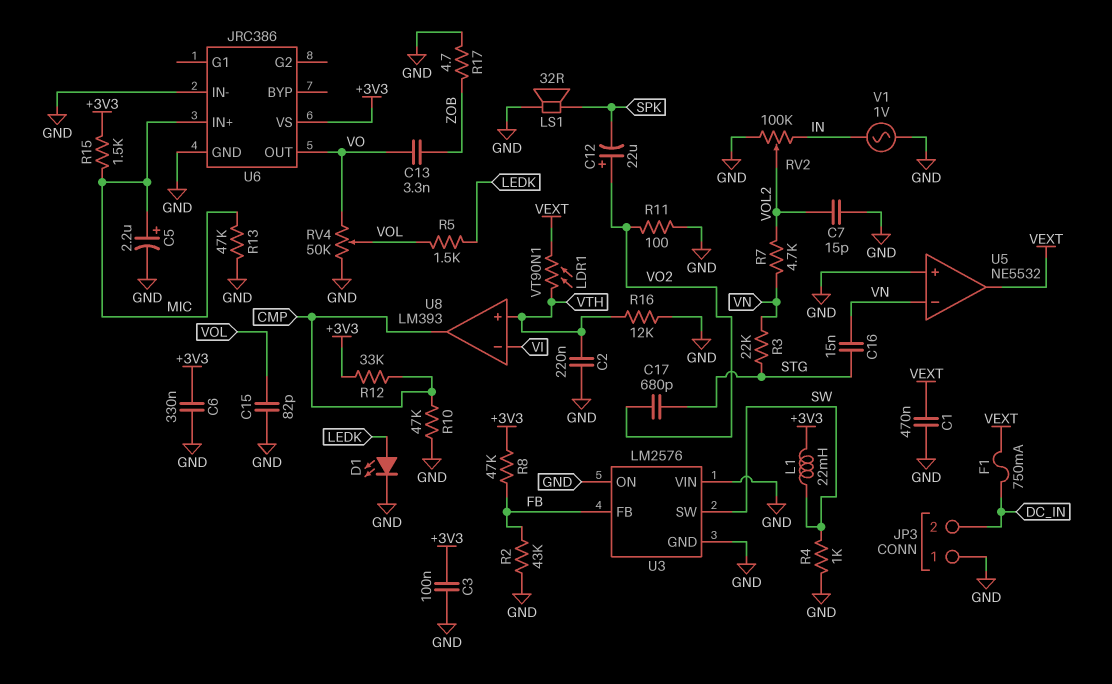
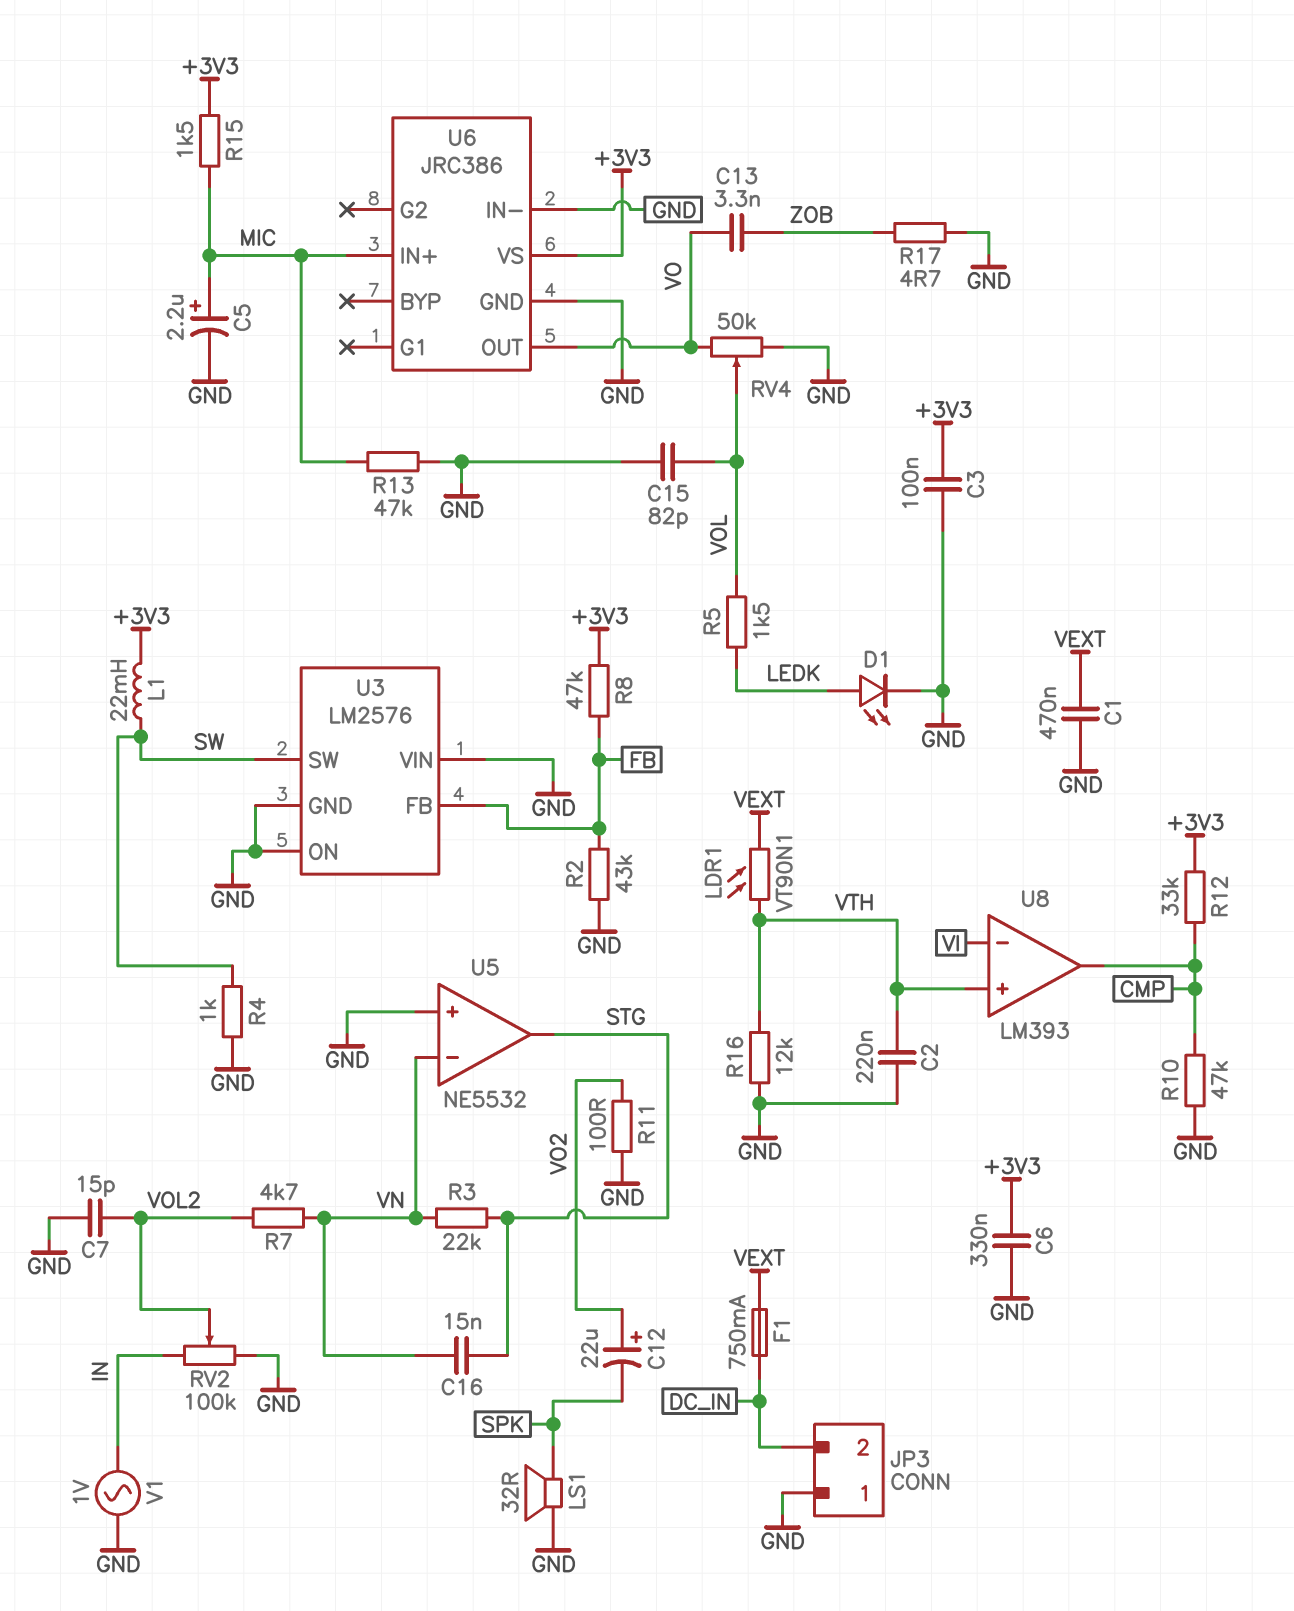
C17: 680pF (STG, VO2) -> none
U5 pin out: VEXT -> STG

